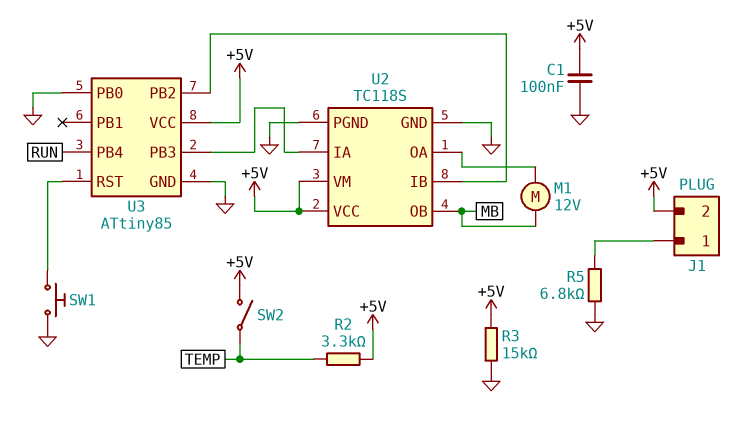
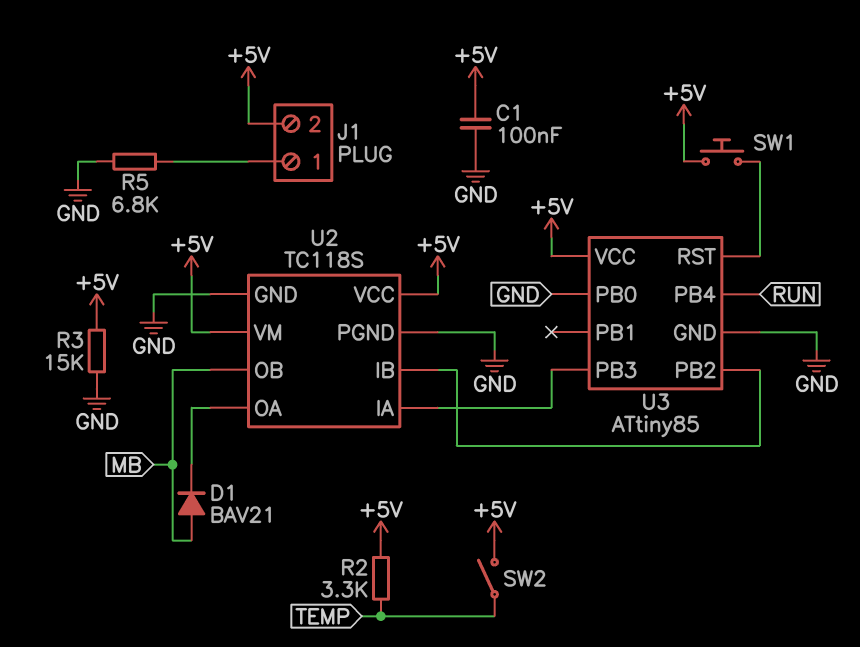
D1: none -> diode BAV21 (A MB, K U2/OA)
M1: motor 12V (MB, U2/OA) -> none
SW1: button (GND, U3/RST) -> button (+5V, U3/RST)

